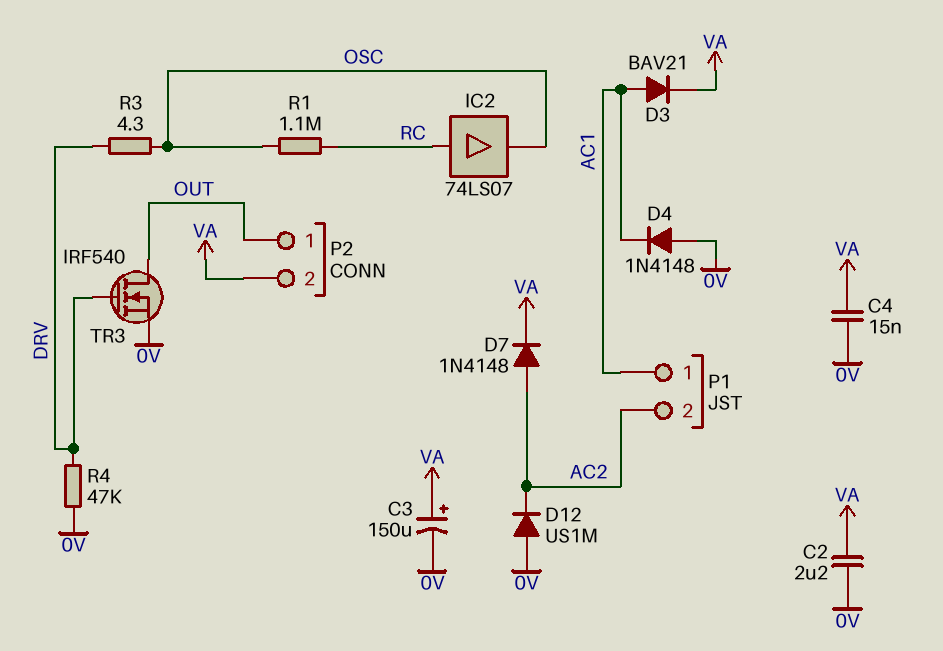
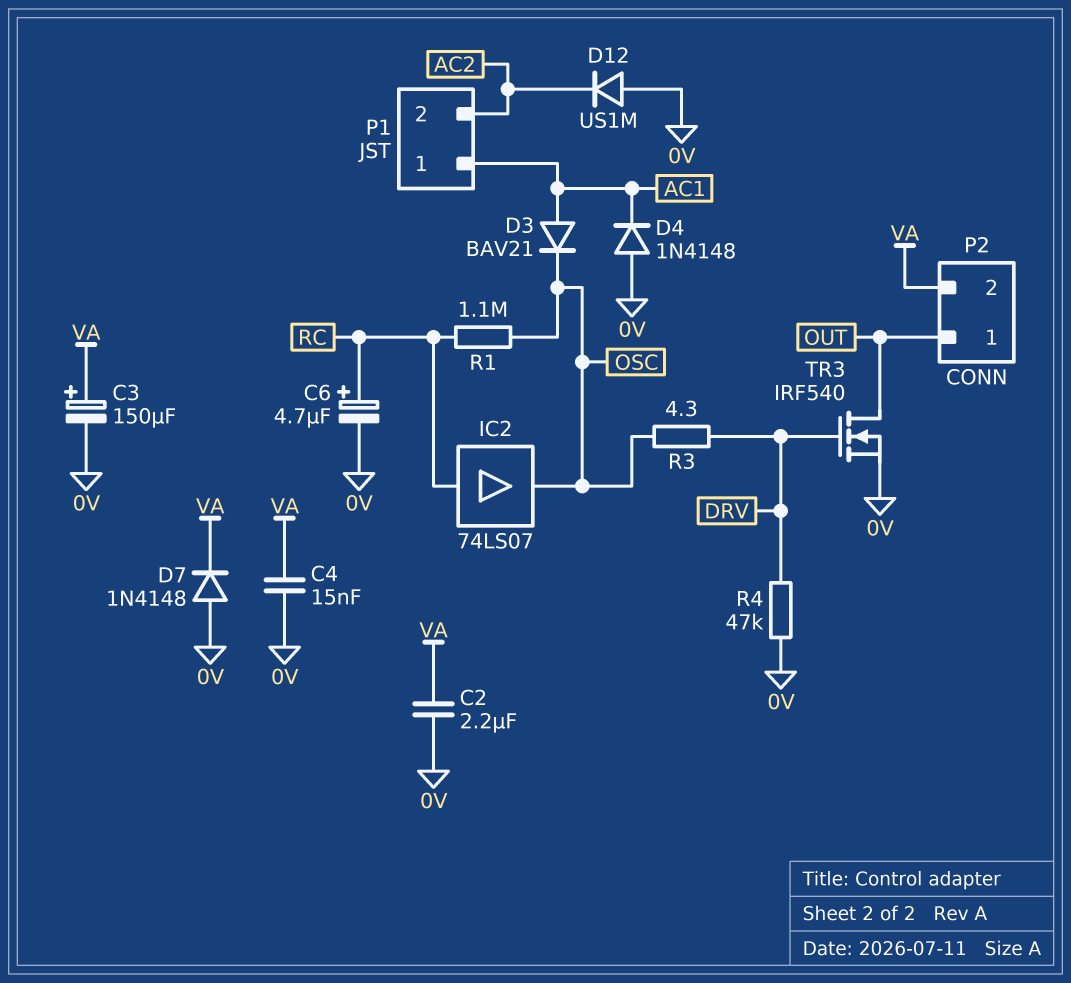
C6: none -> 4.7uF (plus RC, minus 0V)
D3: diode BAV21 (A AC1, K VA) -> diode BAV21 (A AC1, K OSC)
D7: diode 1N4148 (A AC2, K VA) -> diode 1N4148 (A 0V, K VA)

